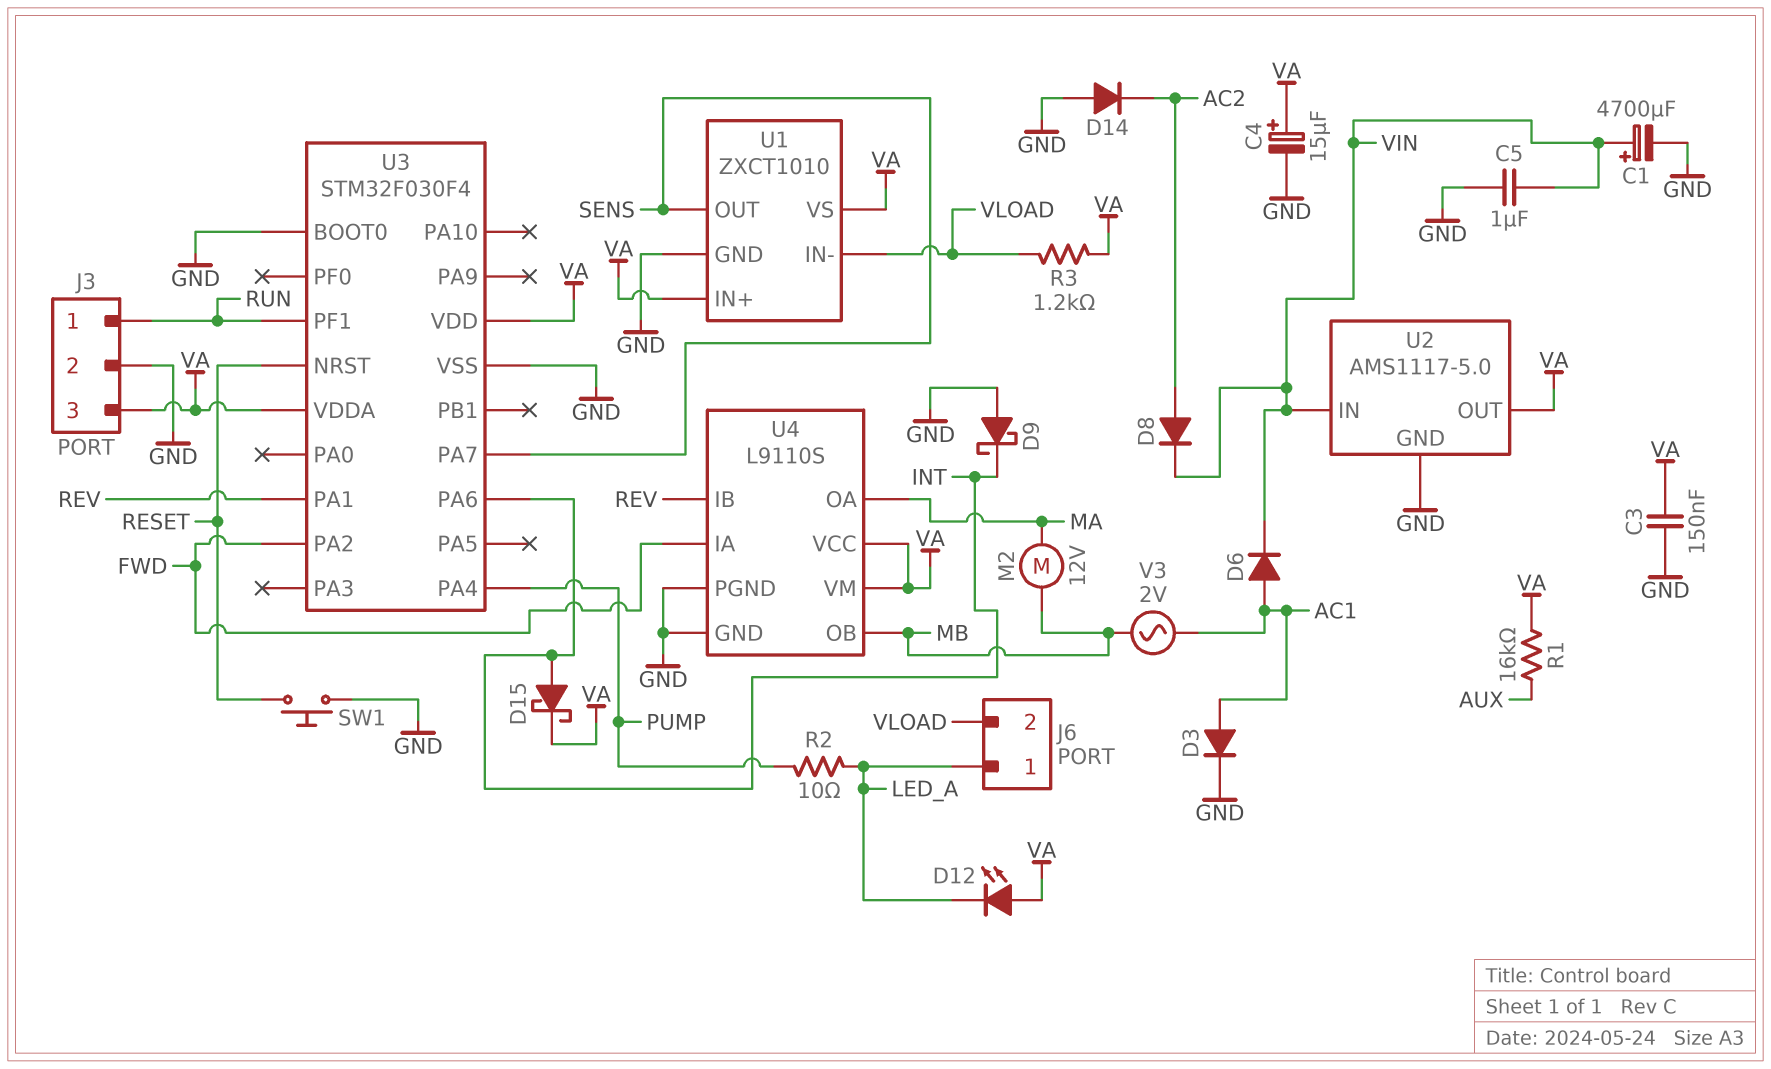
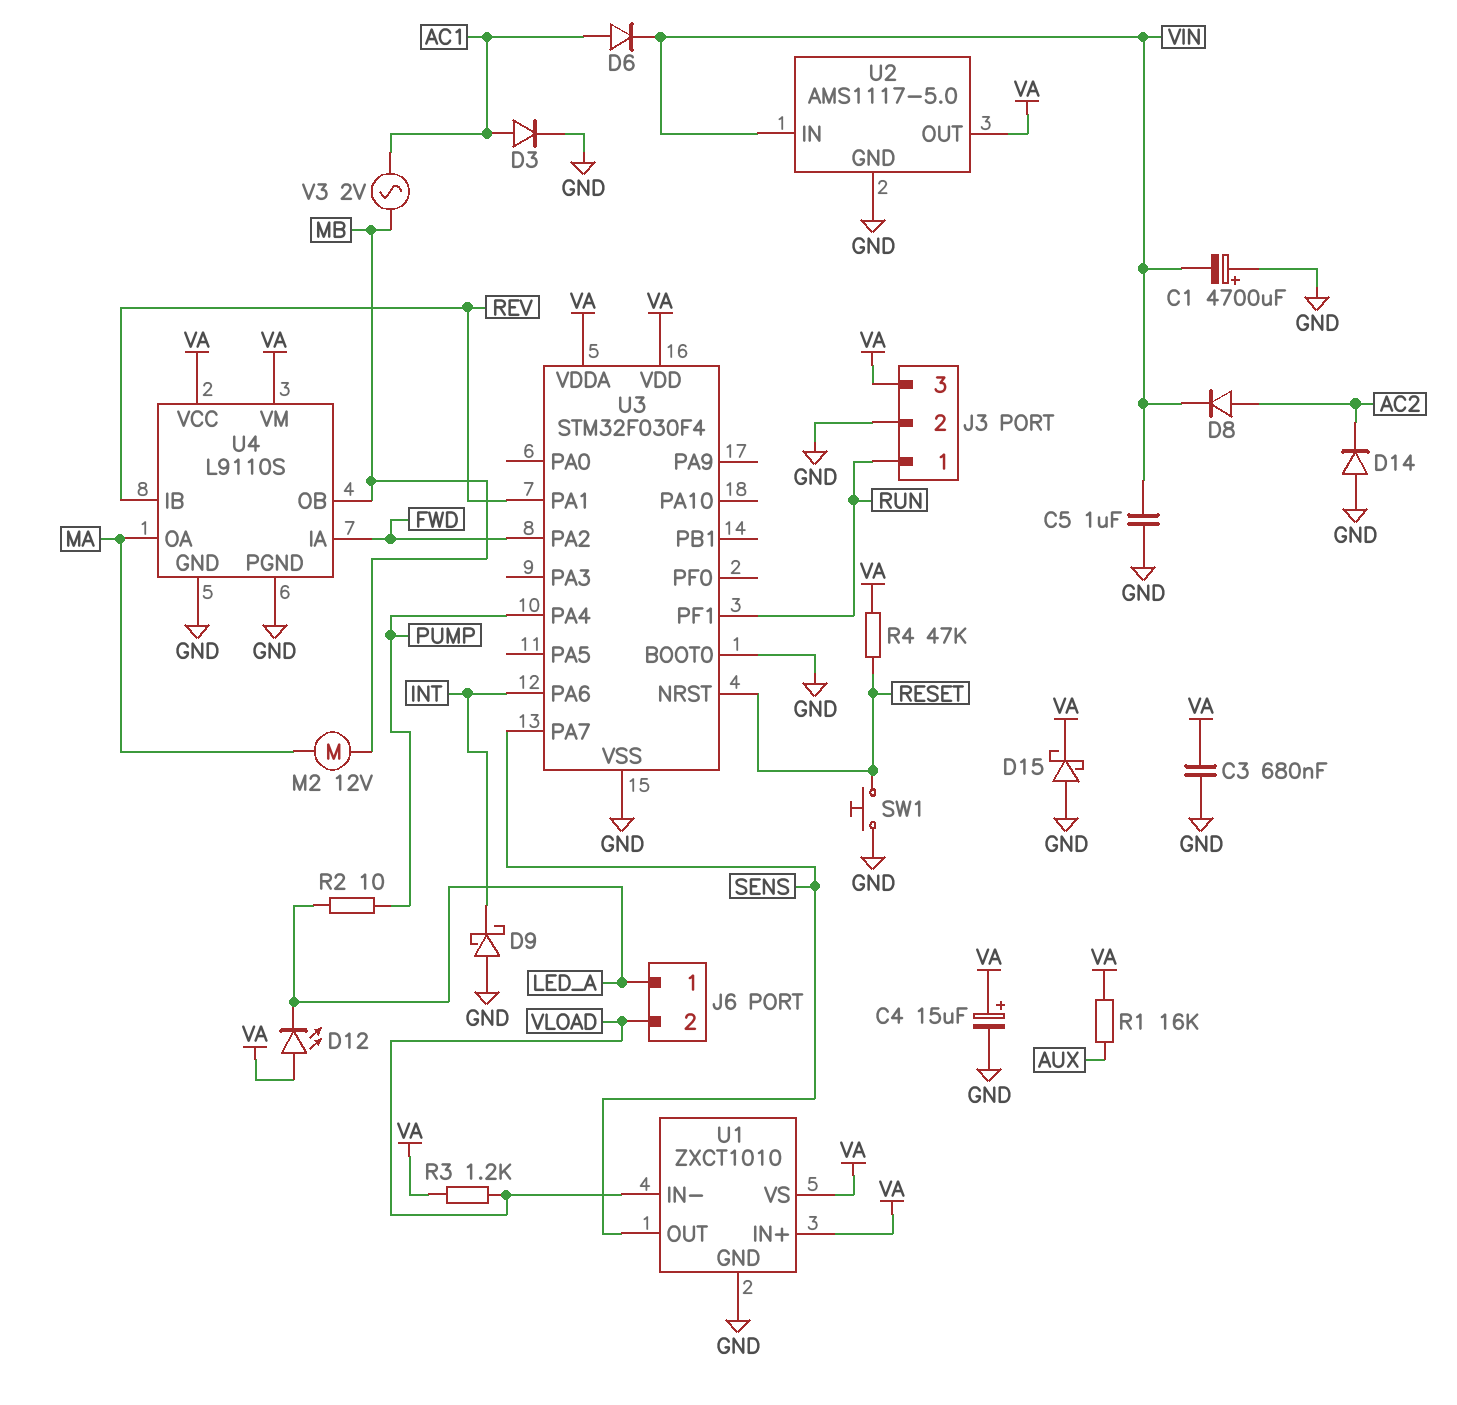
C1: 4700uF (plus VIN, minus GND) -> 4700uF (plus GND, minus VIN)
C3: 150nF (GND, VA) -> 680nF (GND, VA)
D15: schottky (A INT, K VA) -> schottky (A GND, K VA)
R4: none -> 47k (RESET, VA)

